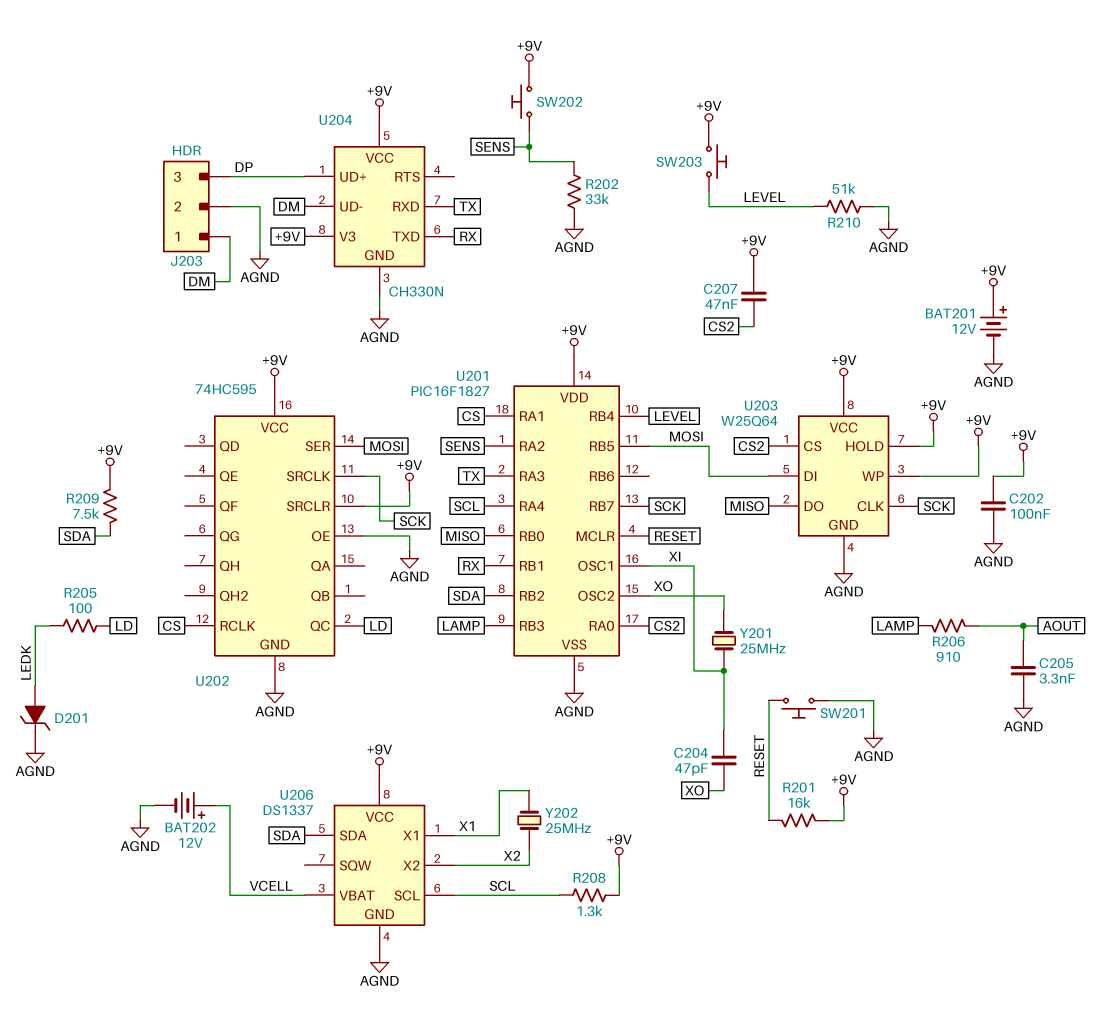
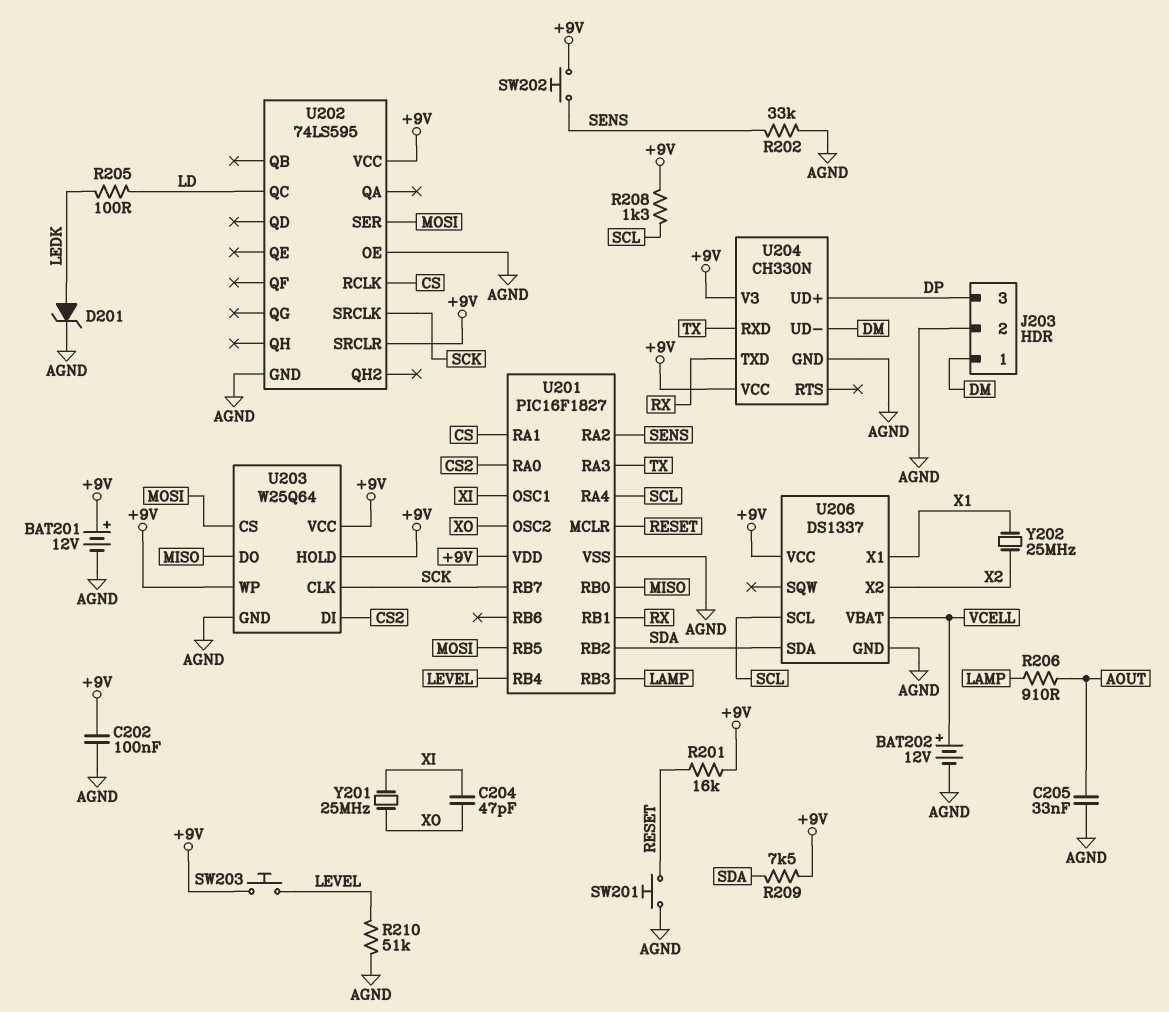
C205: 3.3nF (AGND, AOUT) -> 33nF (AGND, AOUT)
C207: 47nF (+9V, CS2) -> none
U202: 74HC595 -> 74LS595
U203 pin CS: CS2 -> MOSI
U203 pin DI: MOSI -> CS2

